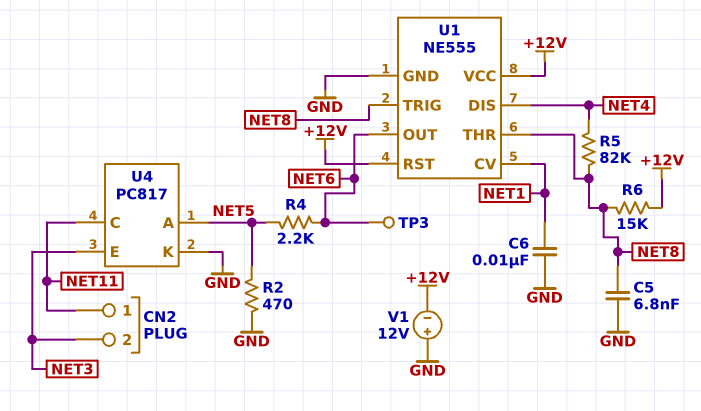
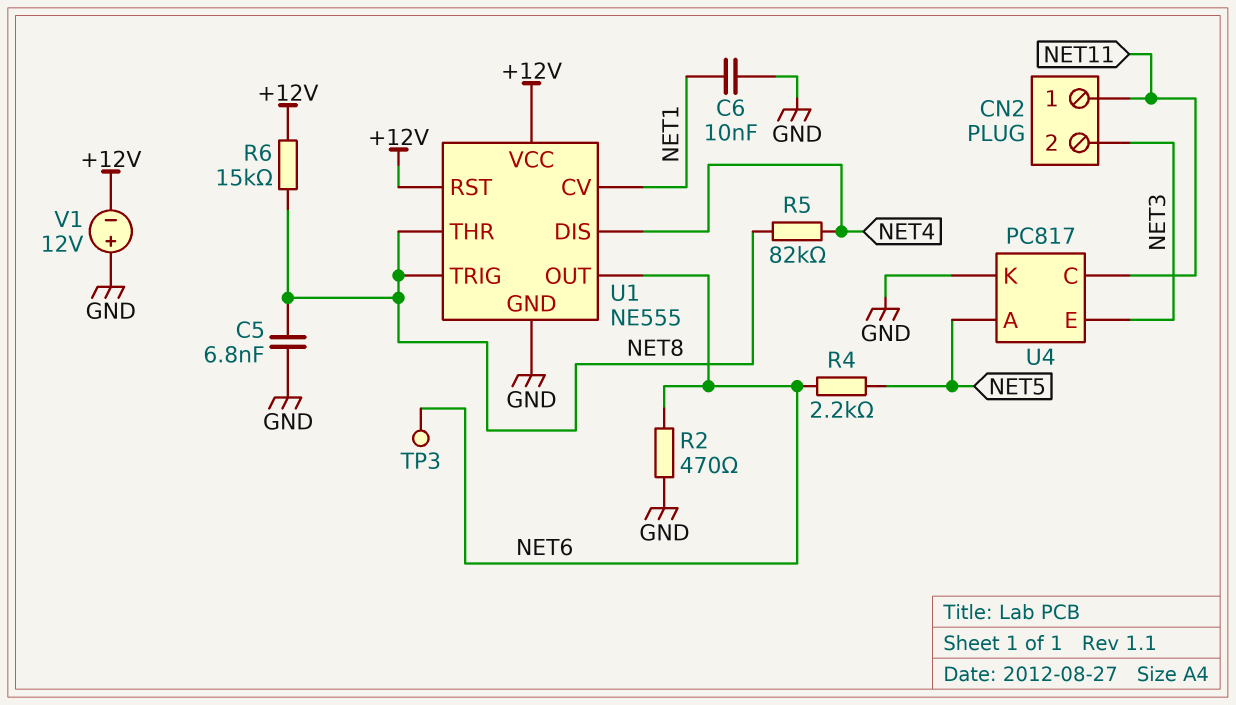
R2: 470 (GND, NET5) -> 470 (GND, NET6)

